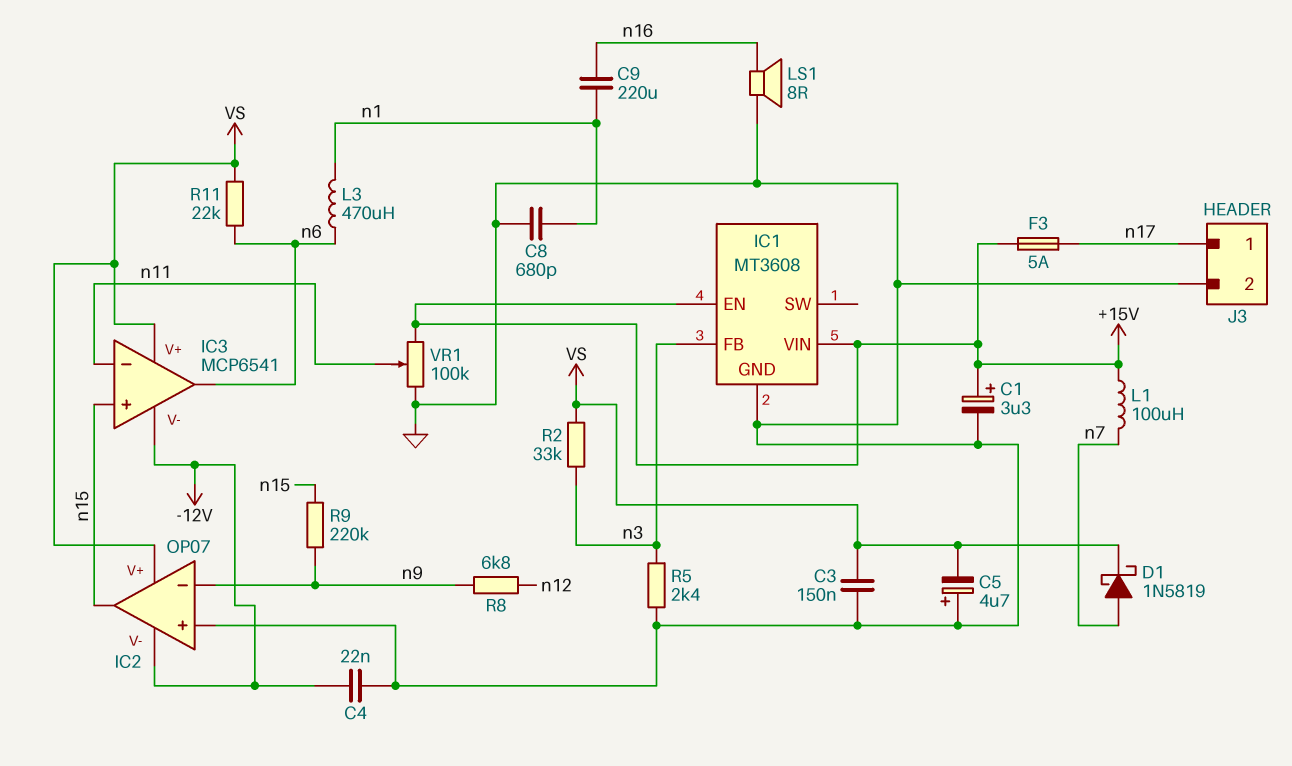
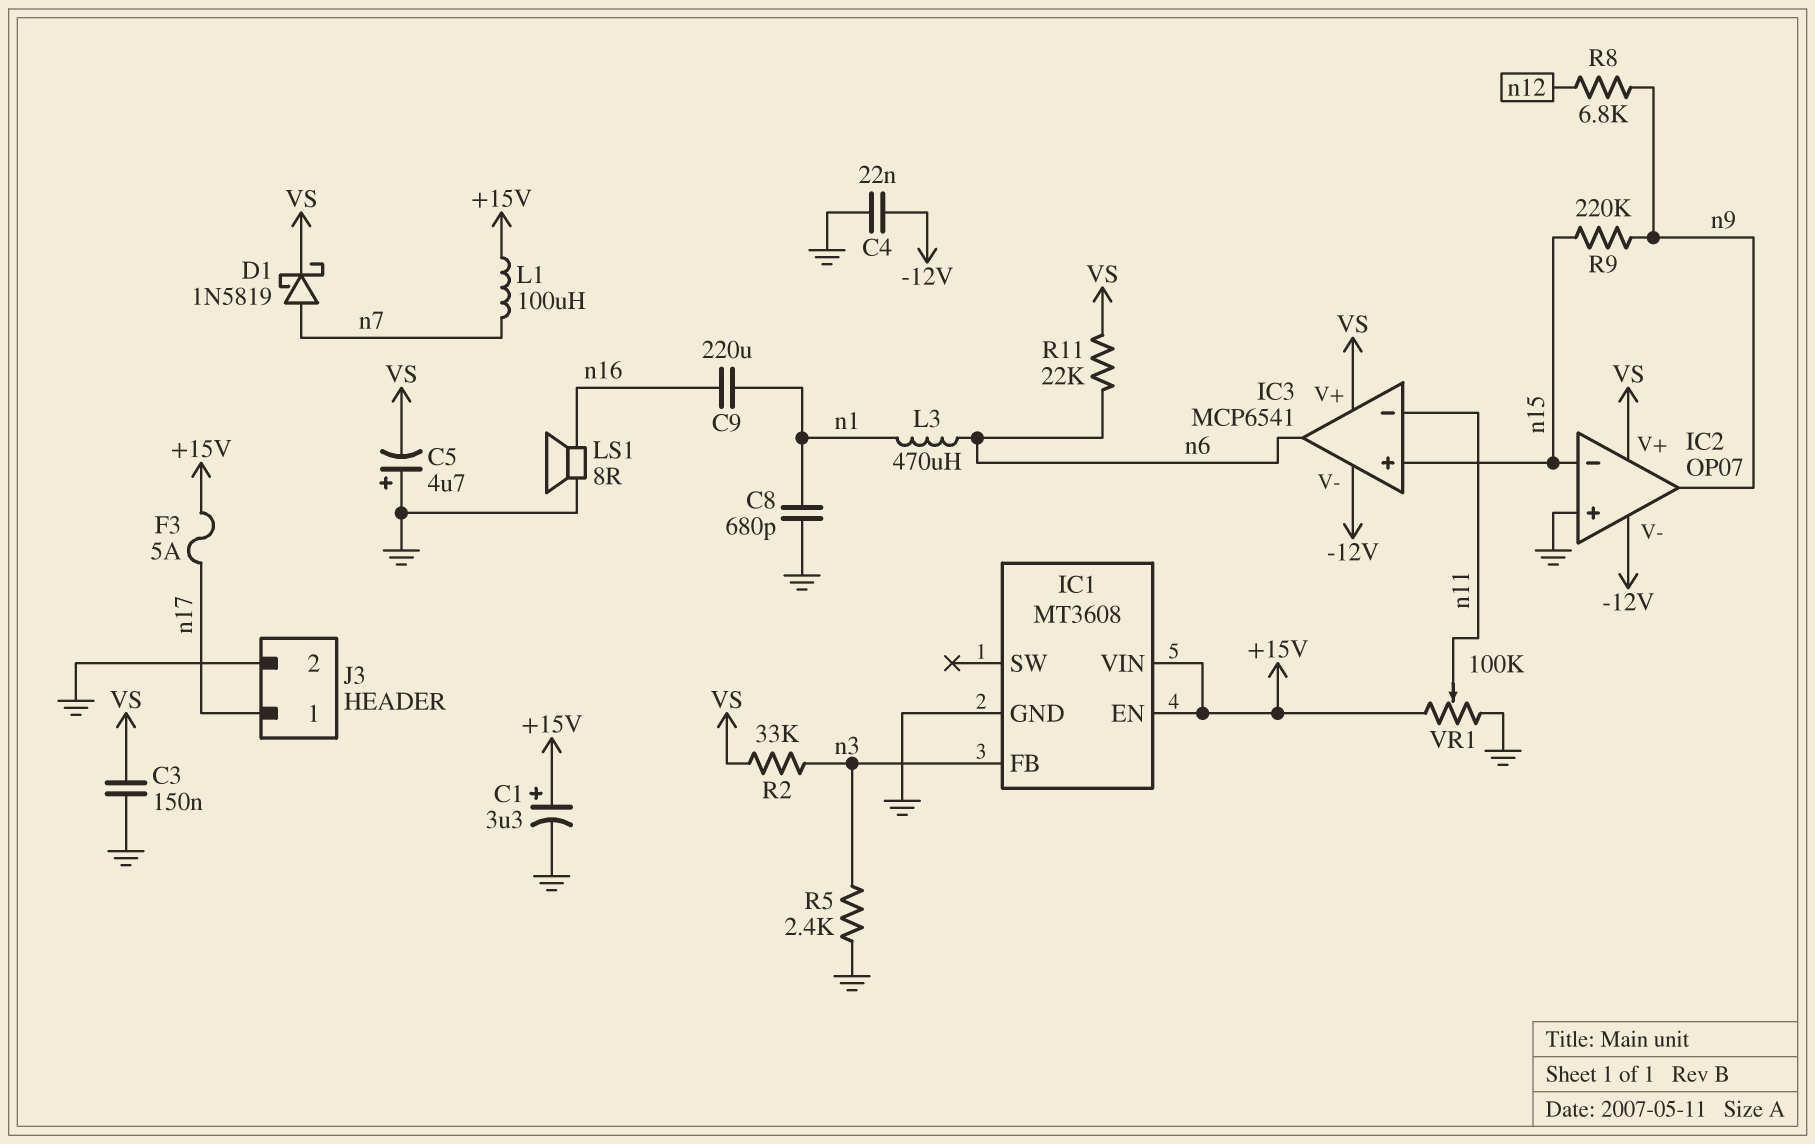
IC2 pin in-: n9 -> n15
IC2 pin out: n15 -> n9

